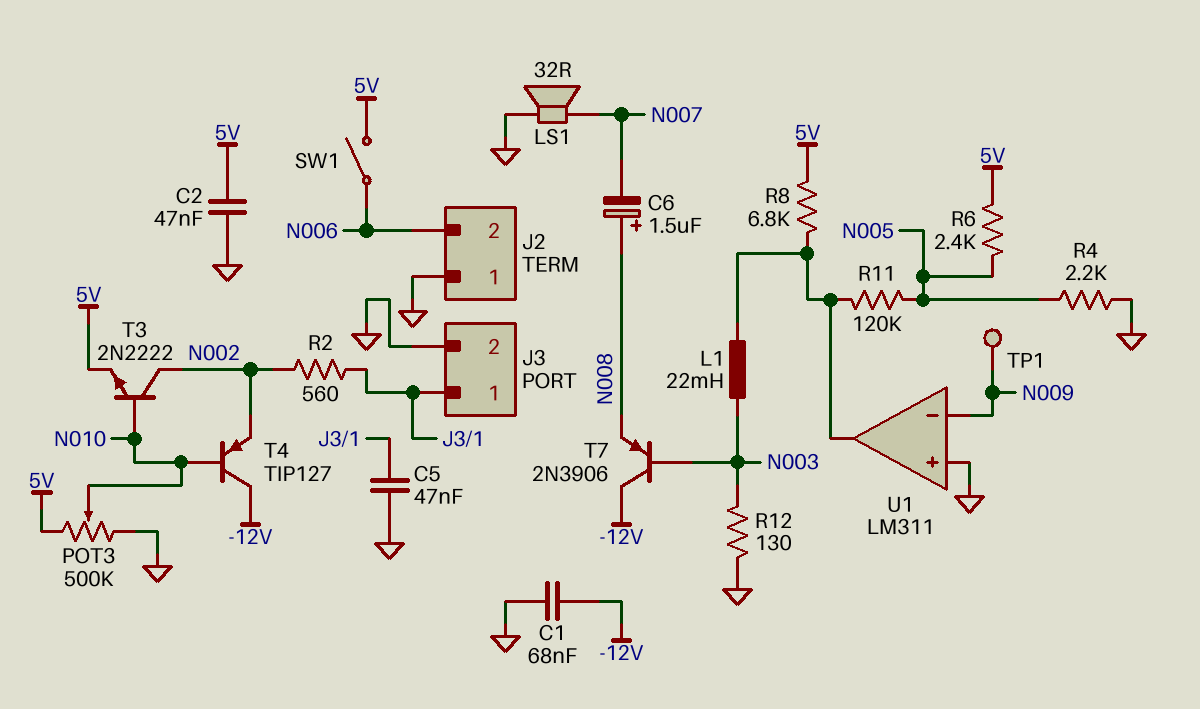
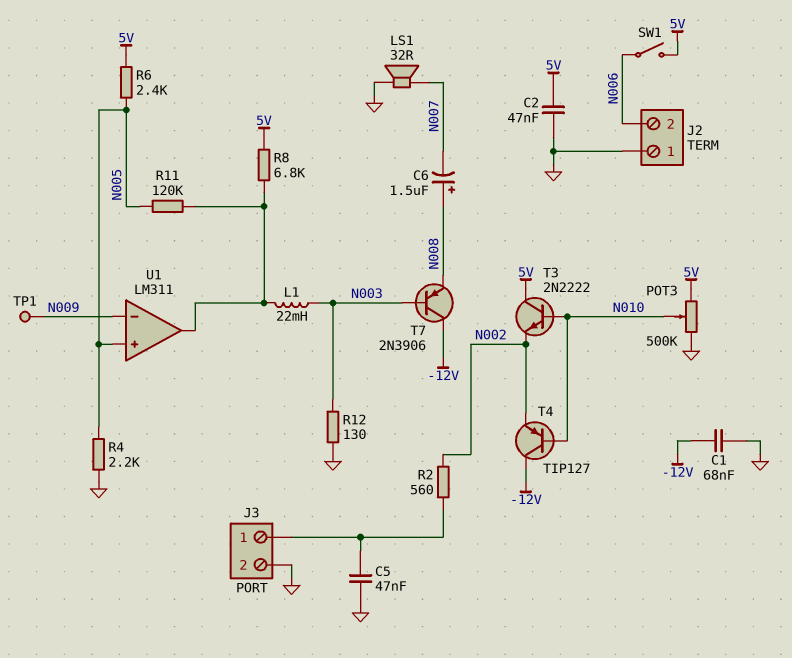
T3: NPN 2N2222 (B N010, C N002, E 5V) -> NPN 2N2222 (B N010, C 5V, E N002)
U1 pin in+: GND -> N005

